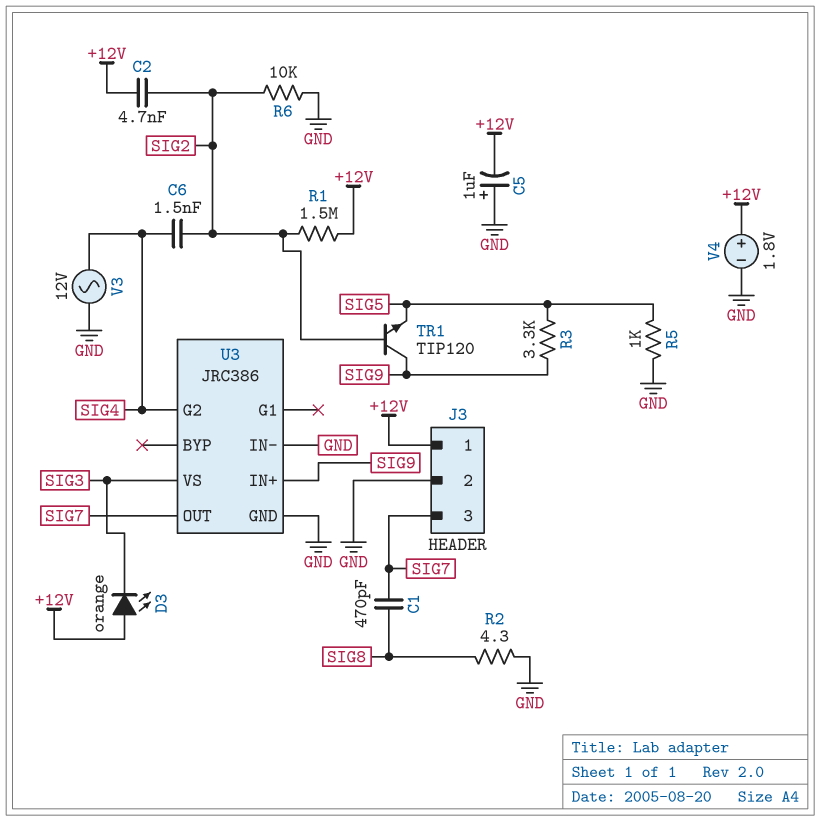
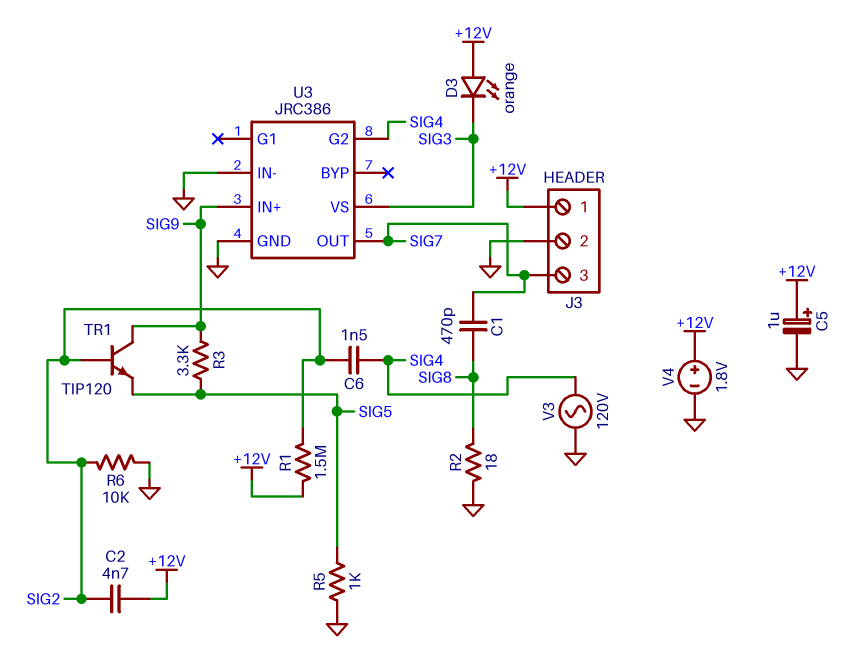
C5: 1uF (plus GND, minus +12V) -> 1uF (plus +12V, minus GND)
R2: 4.3 (GND, SIG8) -> 18 (GND, SIG8)
V3: AC 12V (GND, SIG4) -> AC 120V (GND, SIG4)

